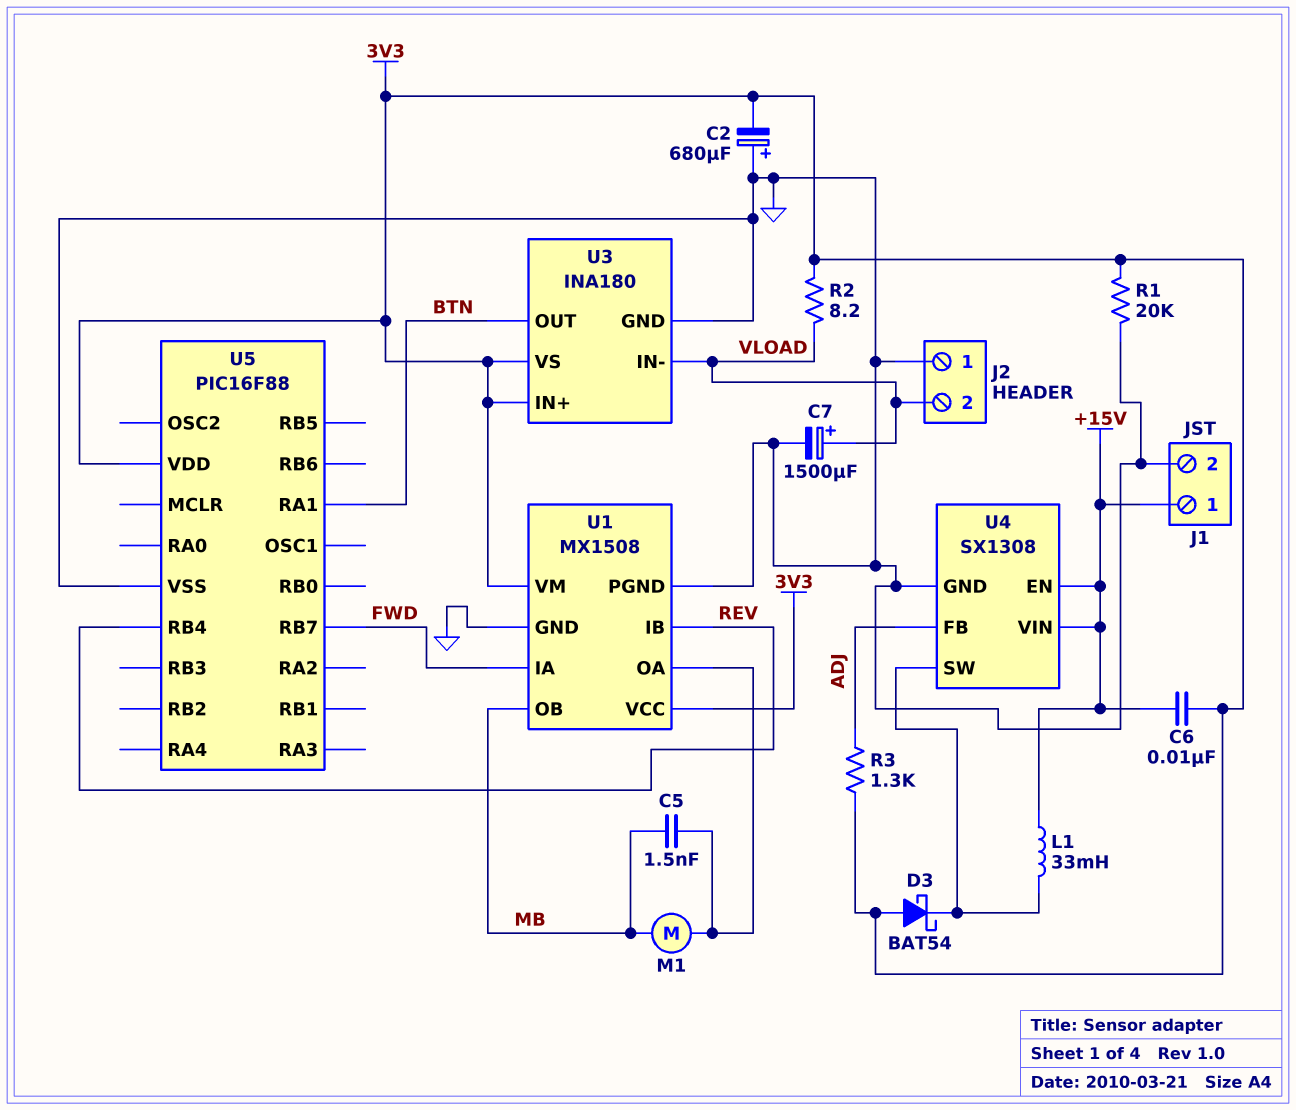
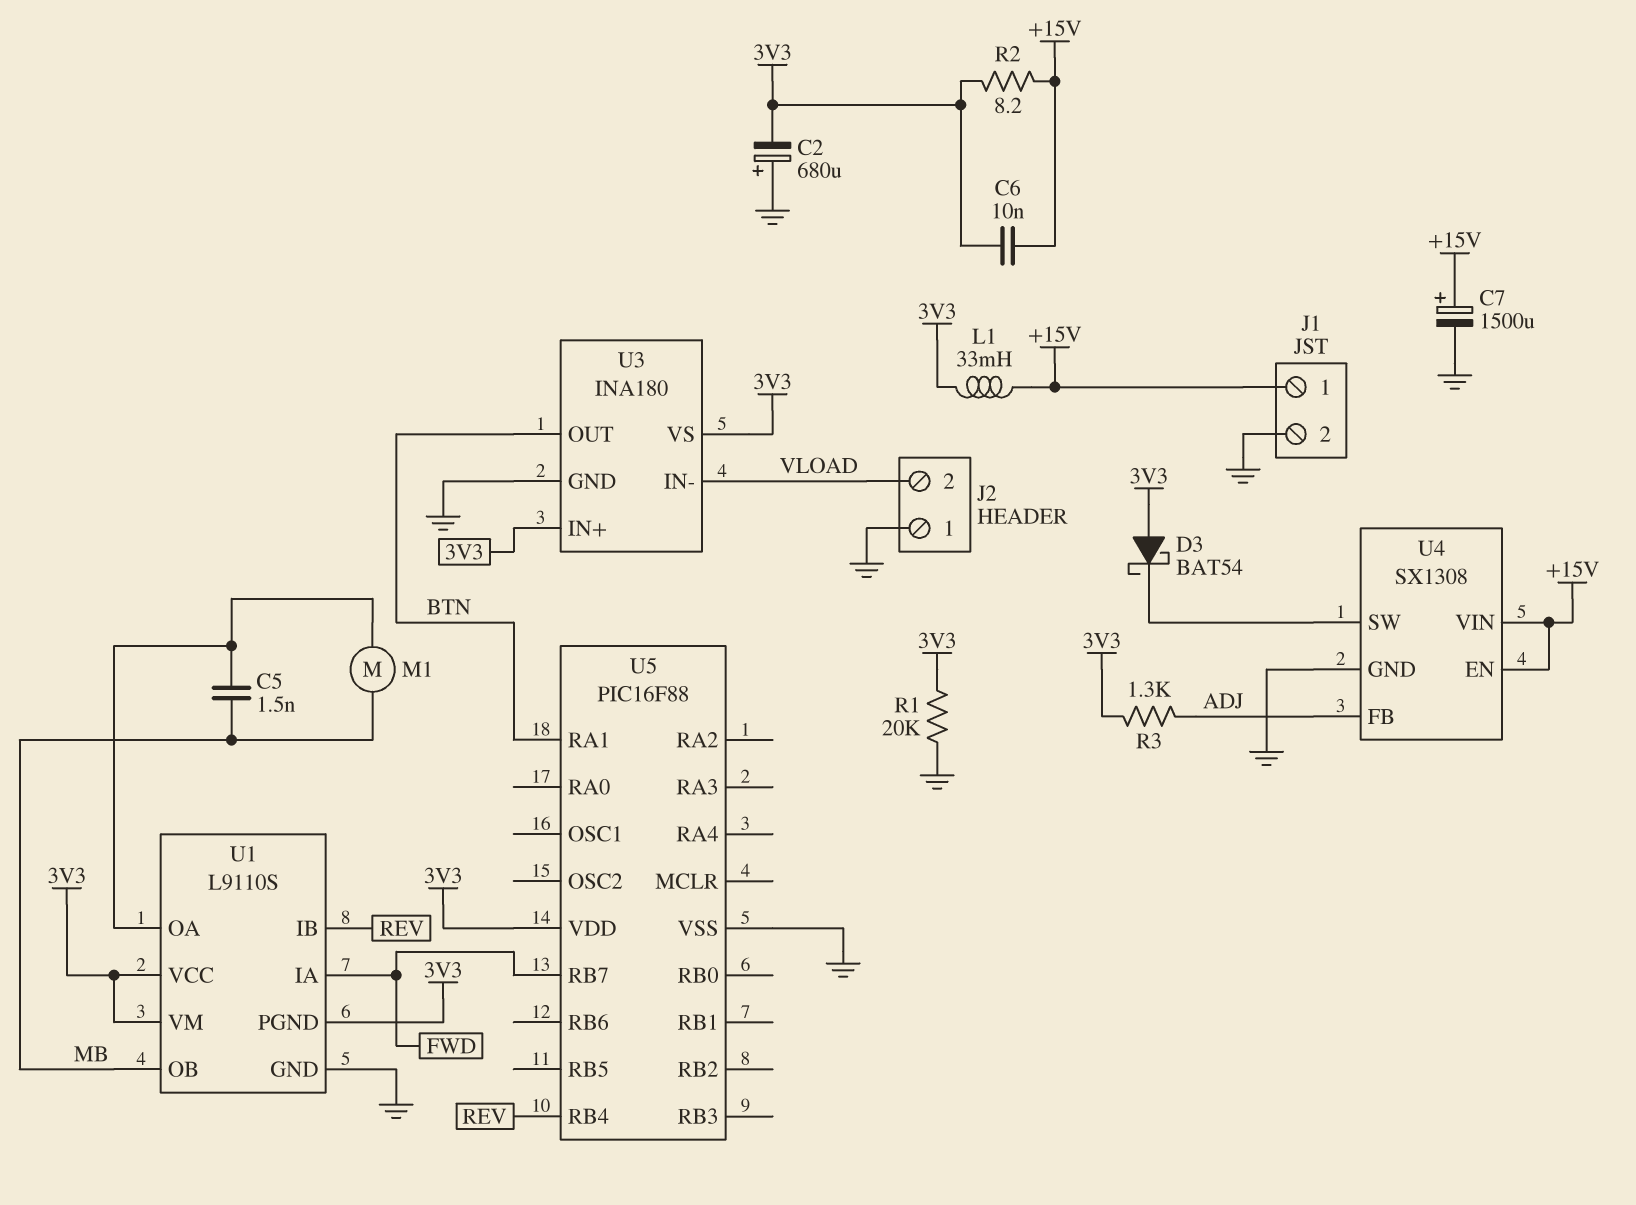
C7: 1500uF (plus VLOAD, minus GND) -> 1500uF (plus +15V, minus GND)
L1: 33mH (+15V, U4/SW) -> 33mH (+15V, 3V3)
R2: 8.2 (3V3, VLOAD) -> 8.2 (+15V, 3V3)
U1: MX1508 -> L9110S
U1 pin PGND: GND -> 3V3

